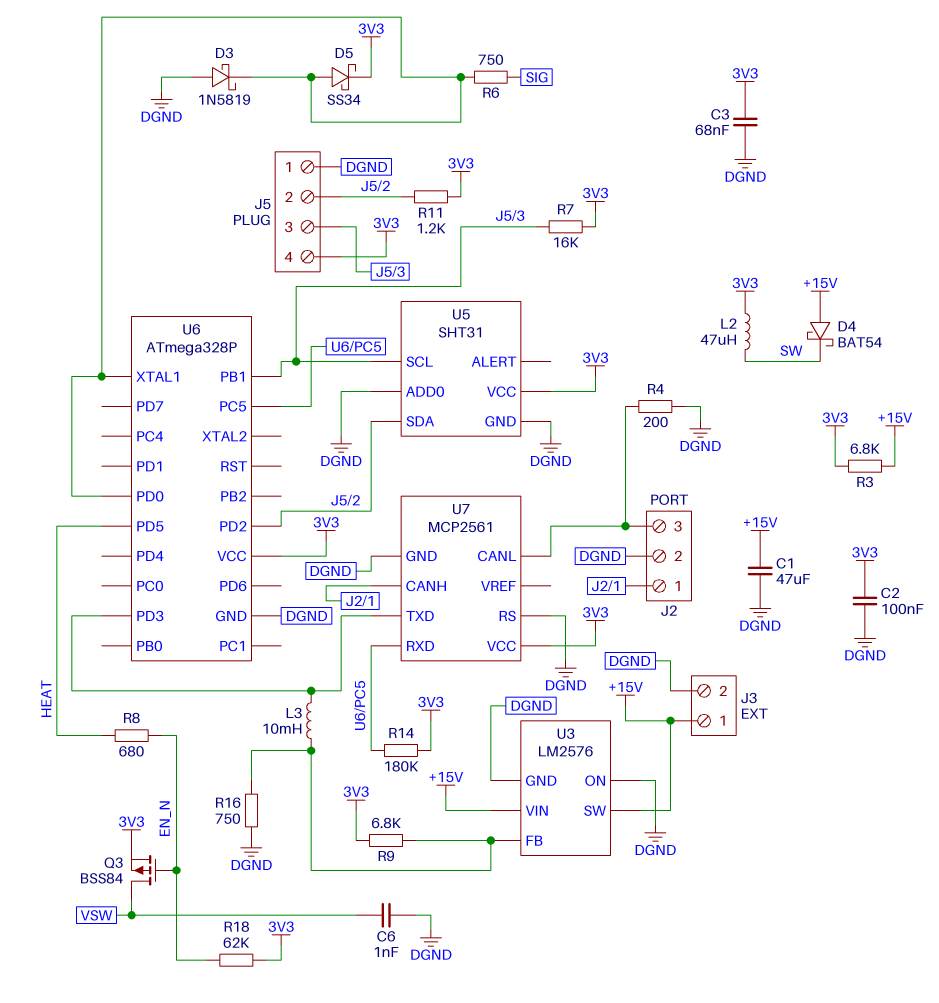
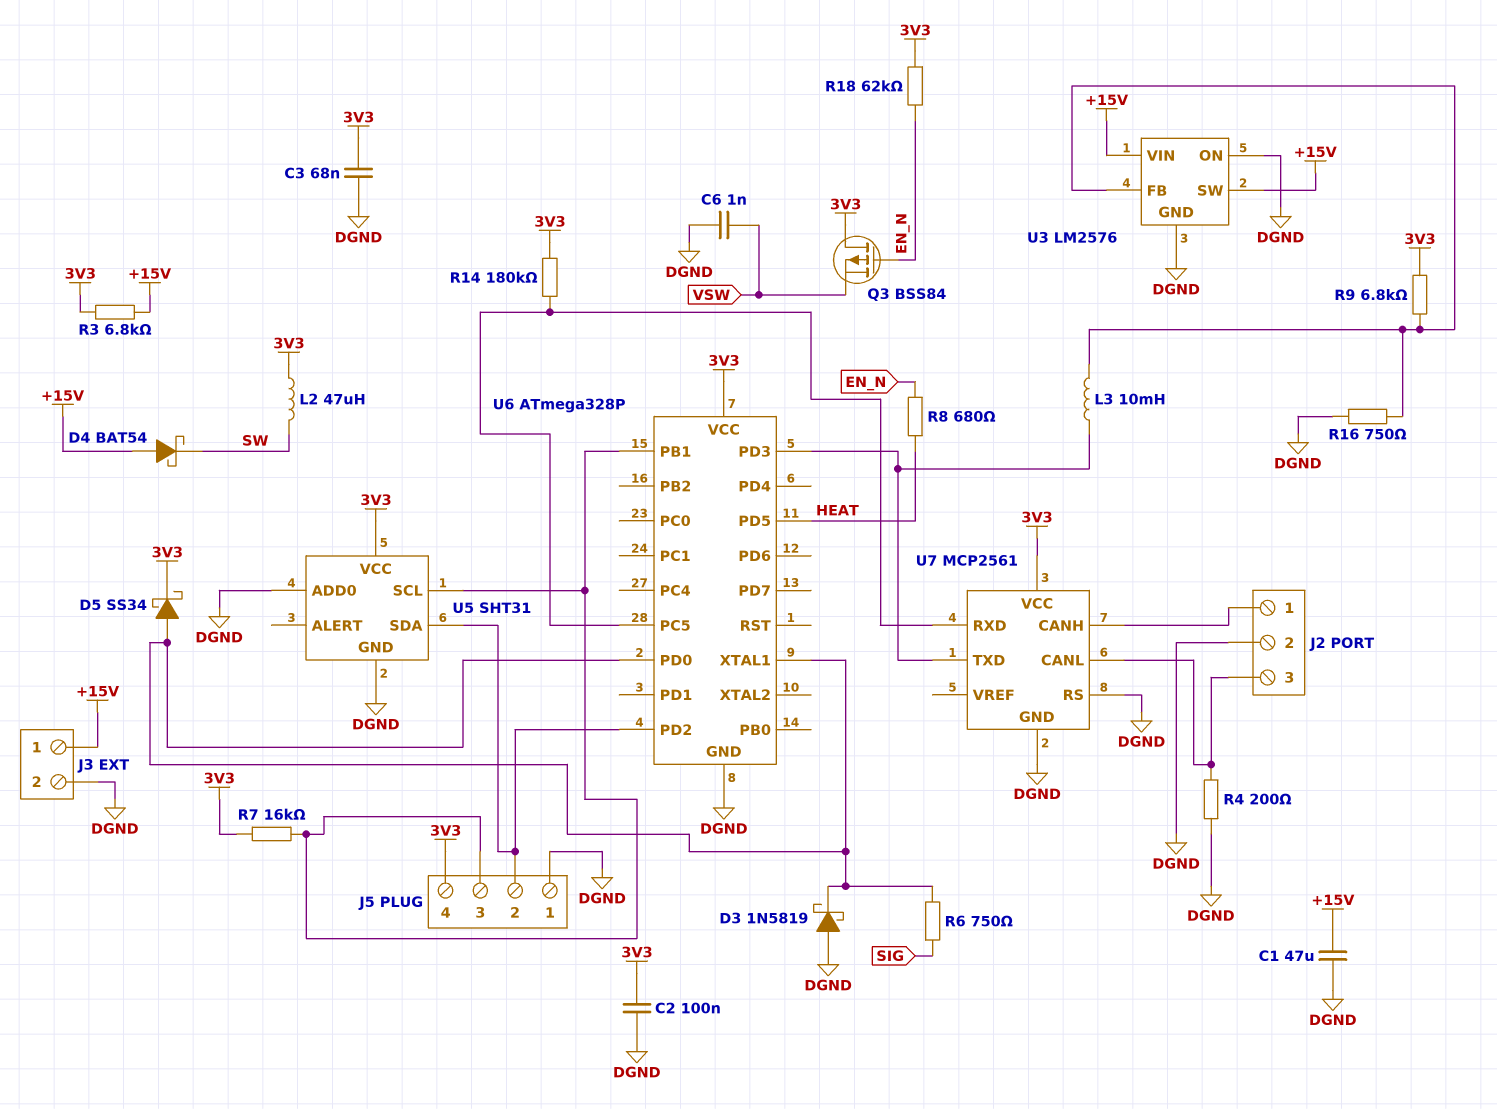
Q3: PMOS BSS84 (G EN_N, D VSW, S 3V3) -> PMOS BSS84 (G EN_N, D 3V3, S VSW)
R11: 1.2k (3V3, J5/2) -> none

